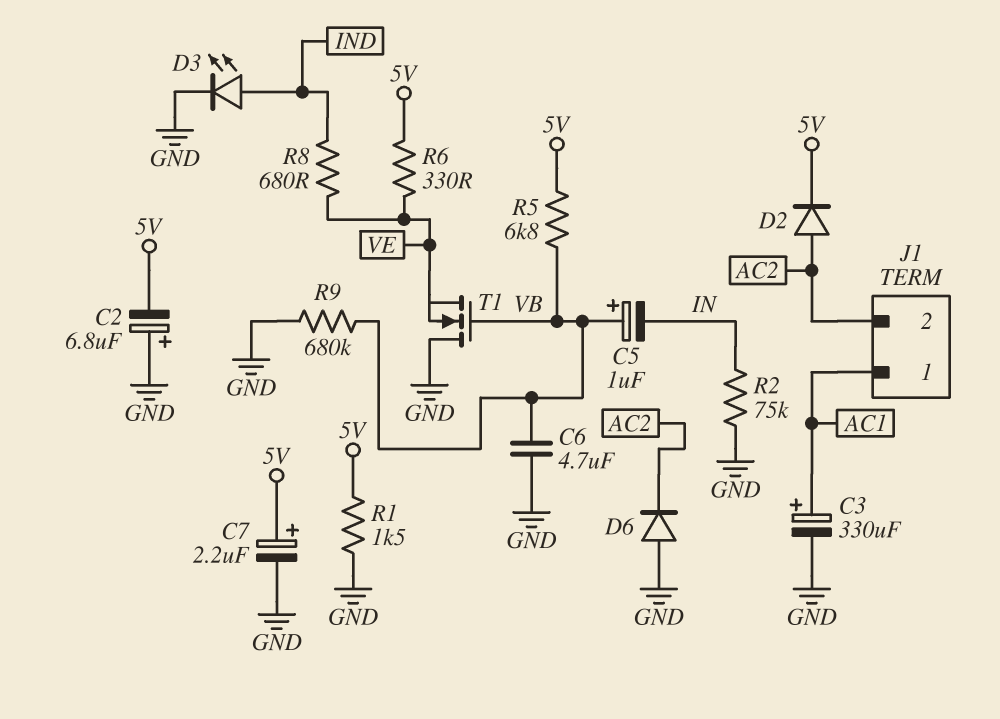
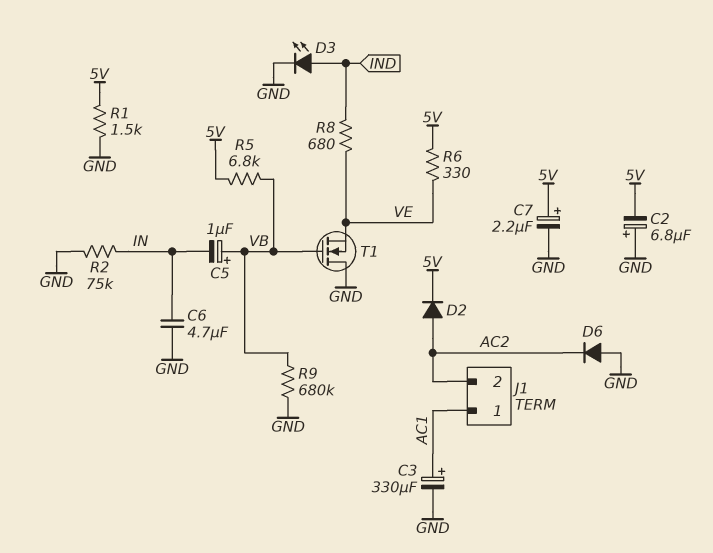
C6: 4.7uF (GND, VB) -> 4.7uF (GND, IN)

